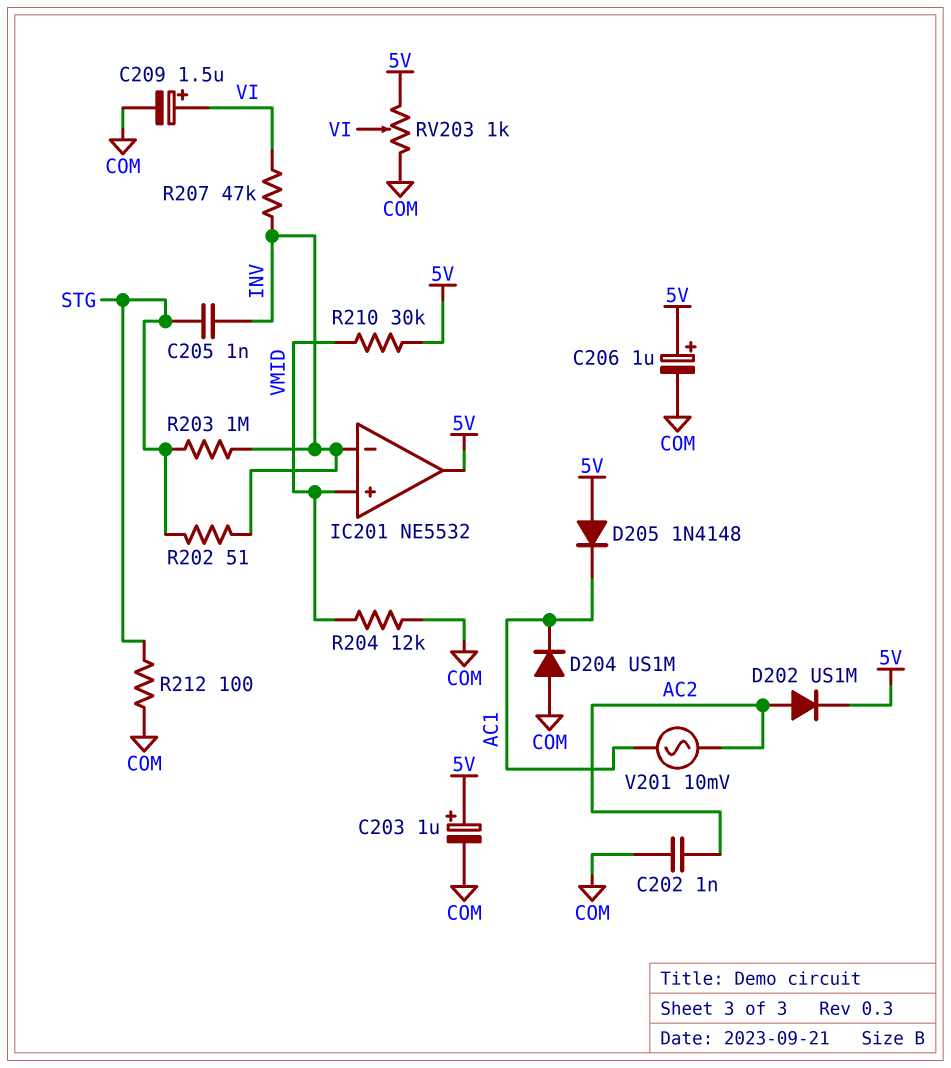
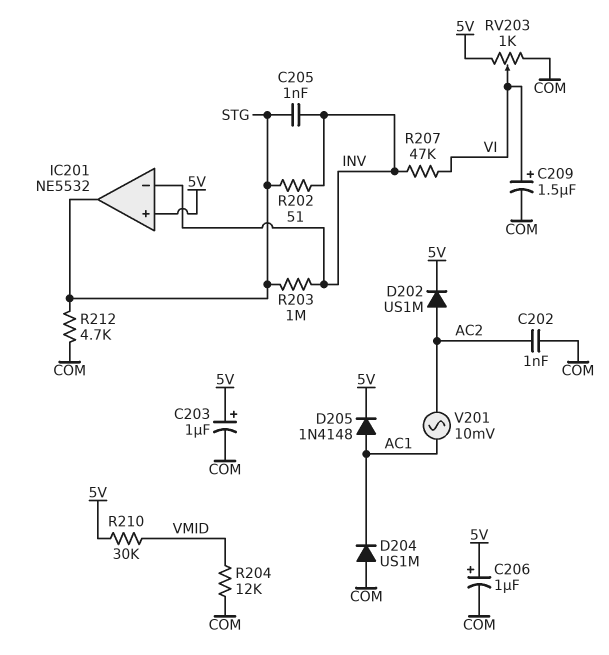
D205: diode 1N4148 (A 5V, K AC1) -> diode 1N4148 (A AC1, K 5V)
IC201 pin in+: VMID -> 5V
IC201 pin out: 5V -> STG
R212: 100 (COM, STG) -> 4.7k (COM, STG)

